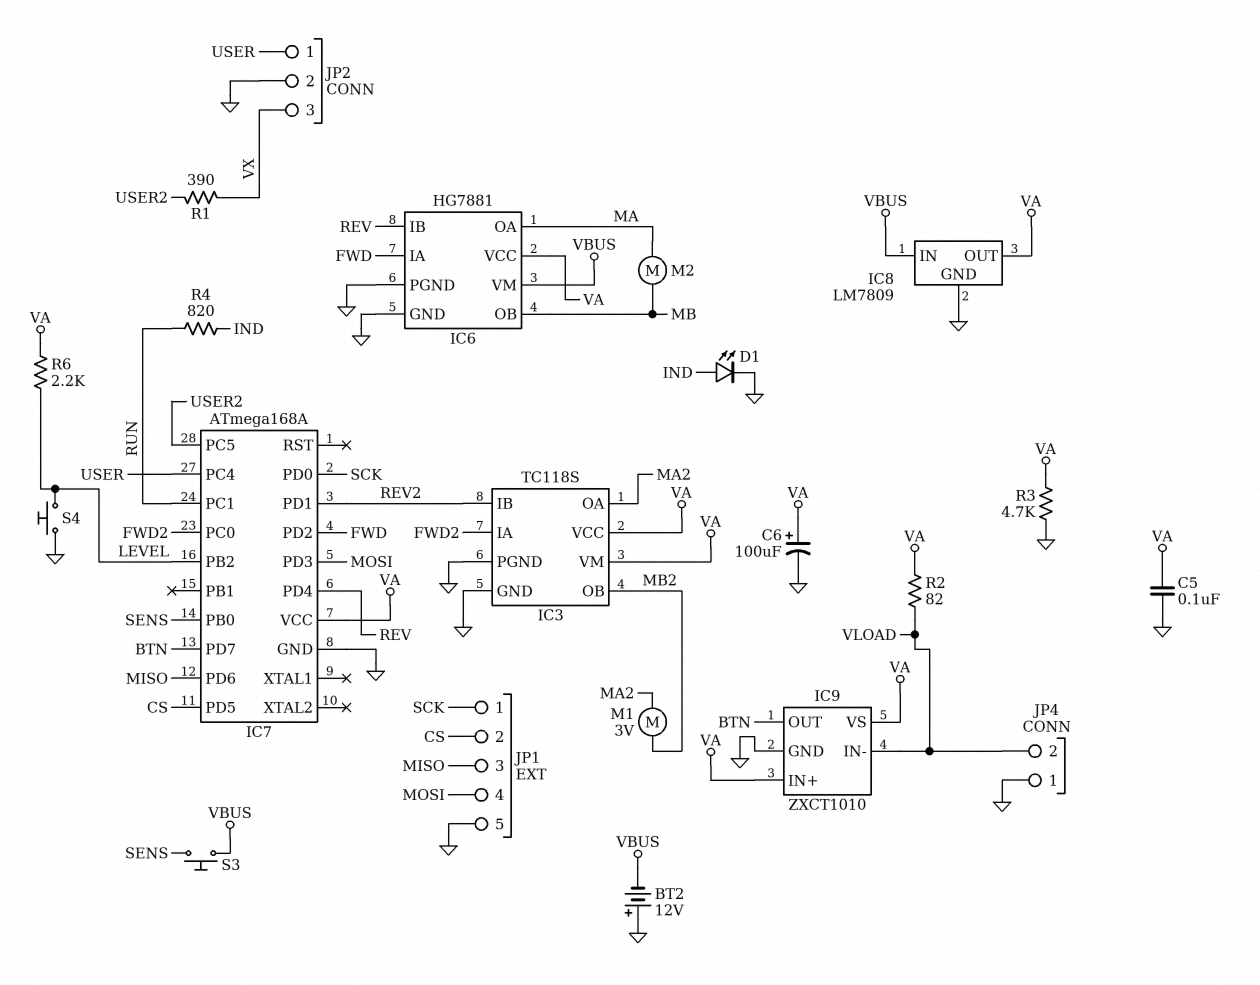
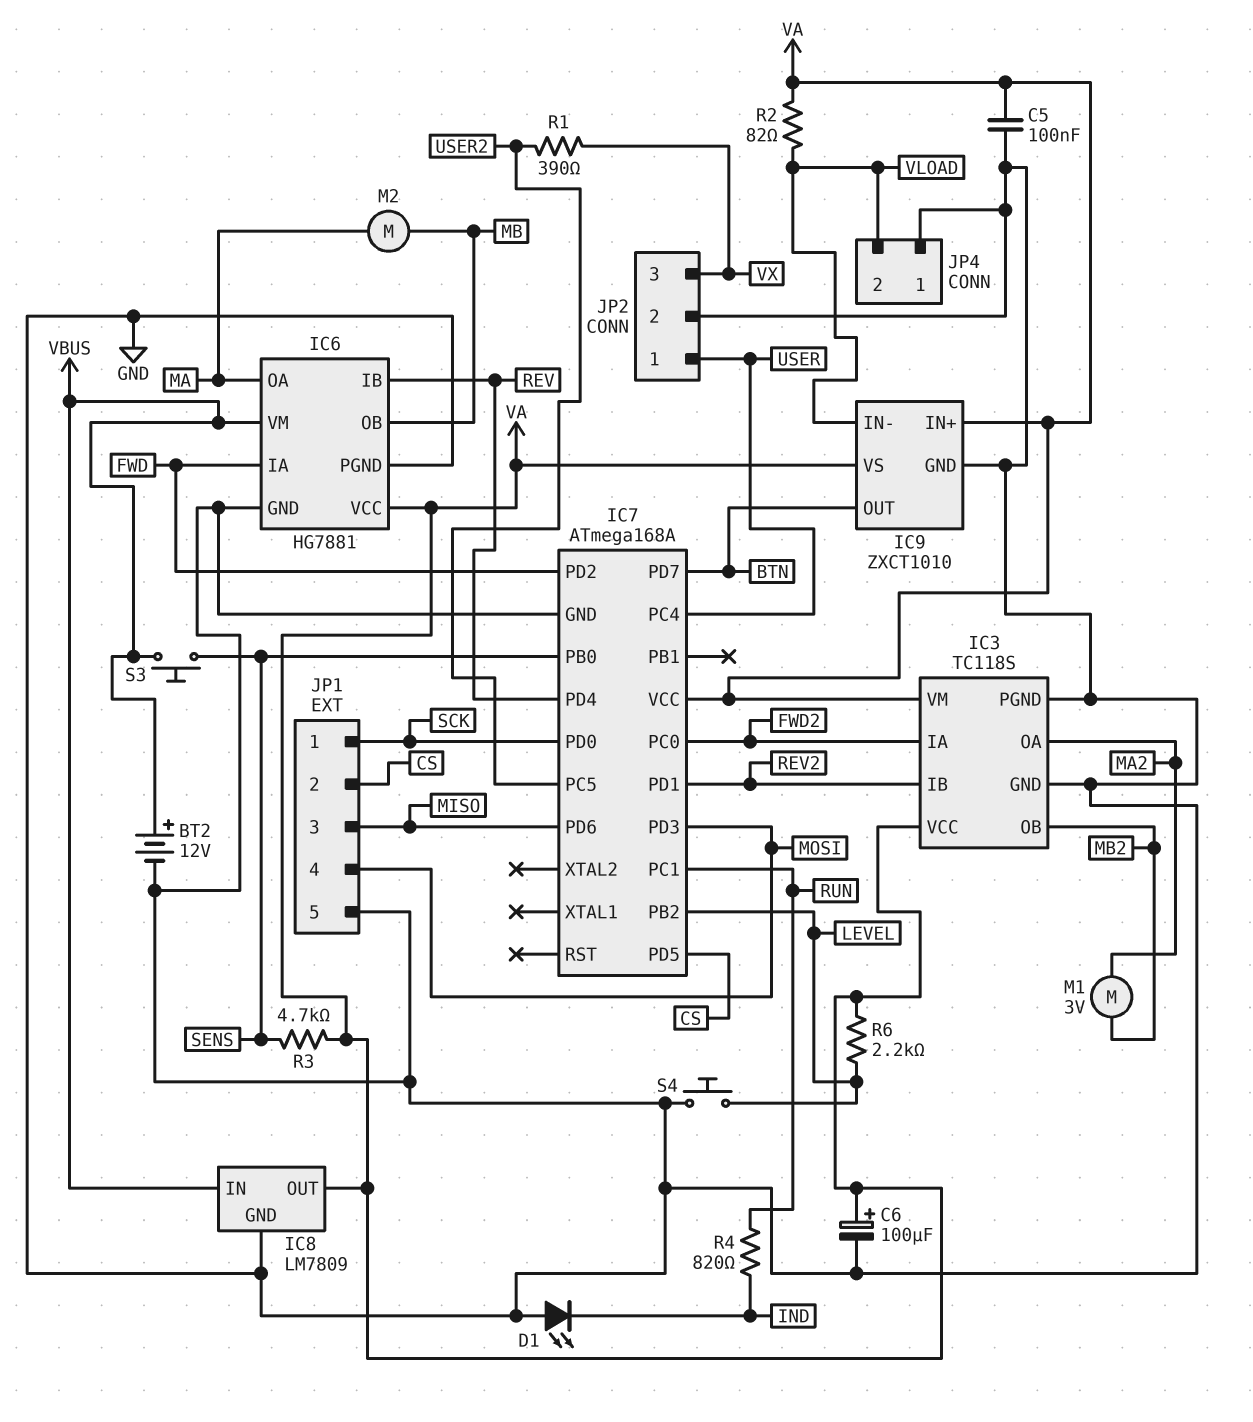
BT2: 12V (plus GND, minus VBUS) -> 12V (plus VBUS, minus GND)
D1: LED (A IND, K GND) -> LED (A GND, K IND)
R3: 4.7k (GND, VA) -> 4.7k (SENS, VA)

